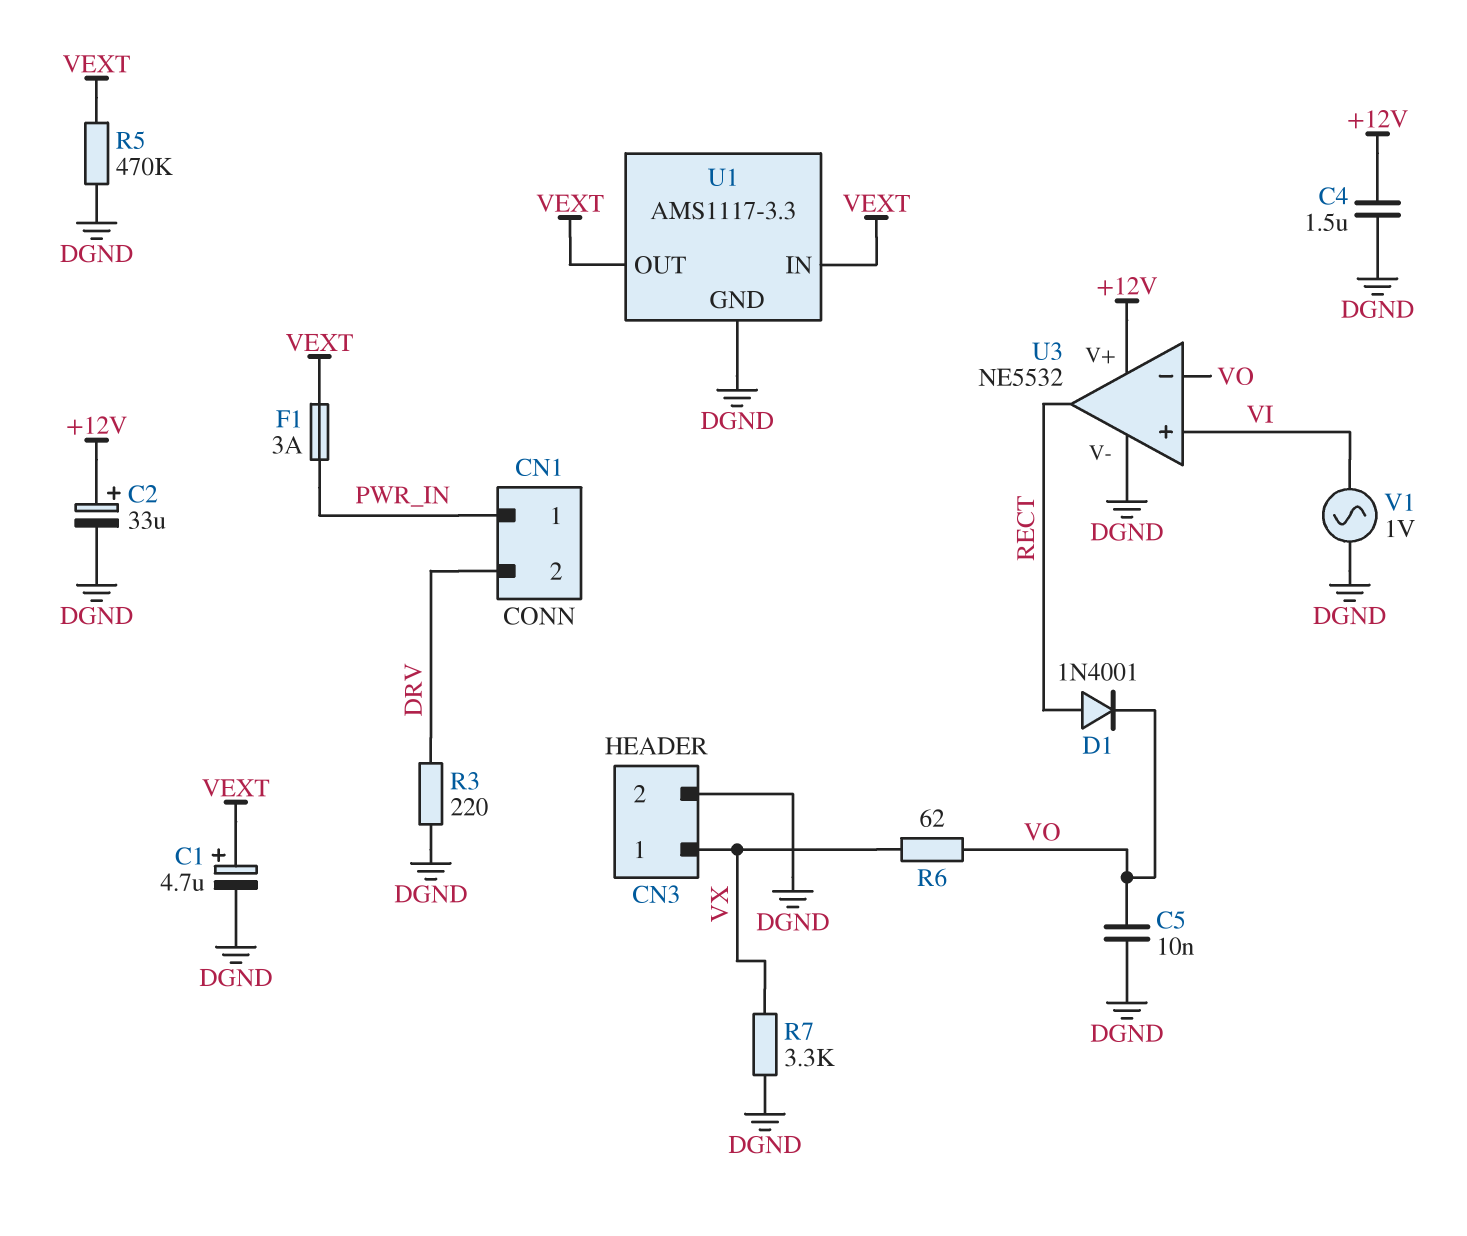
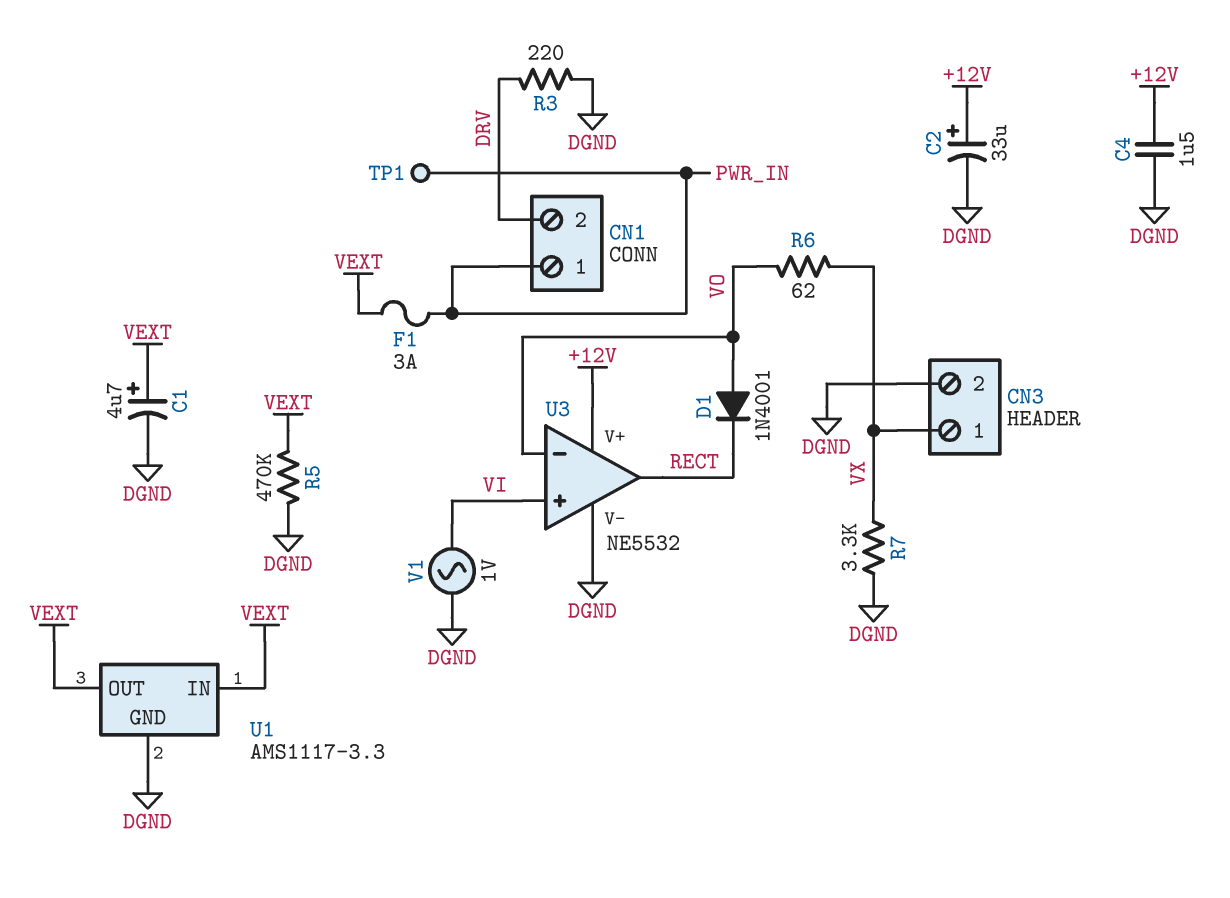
C5: 10nF (DGND, VO) -> none
D1: diode 1N4001 (A RECT, K VO) -> diode 1N4001 (A VO, K RECT)
TP1: none -> test point (PWR_IN)

